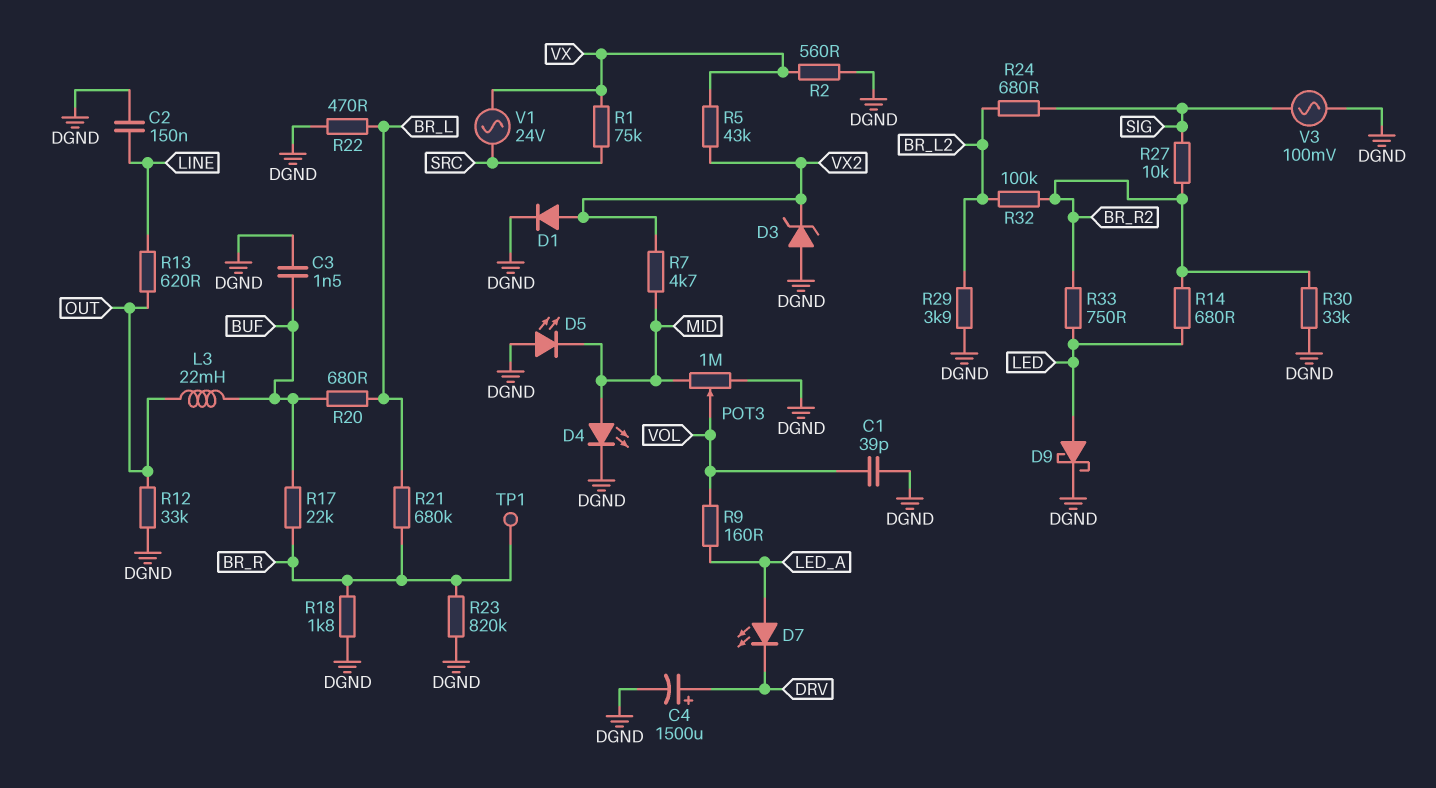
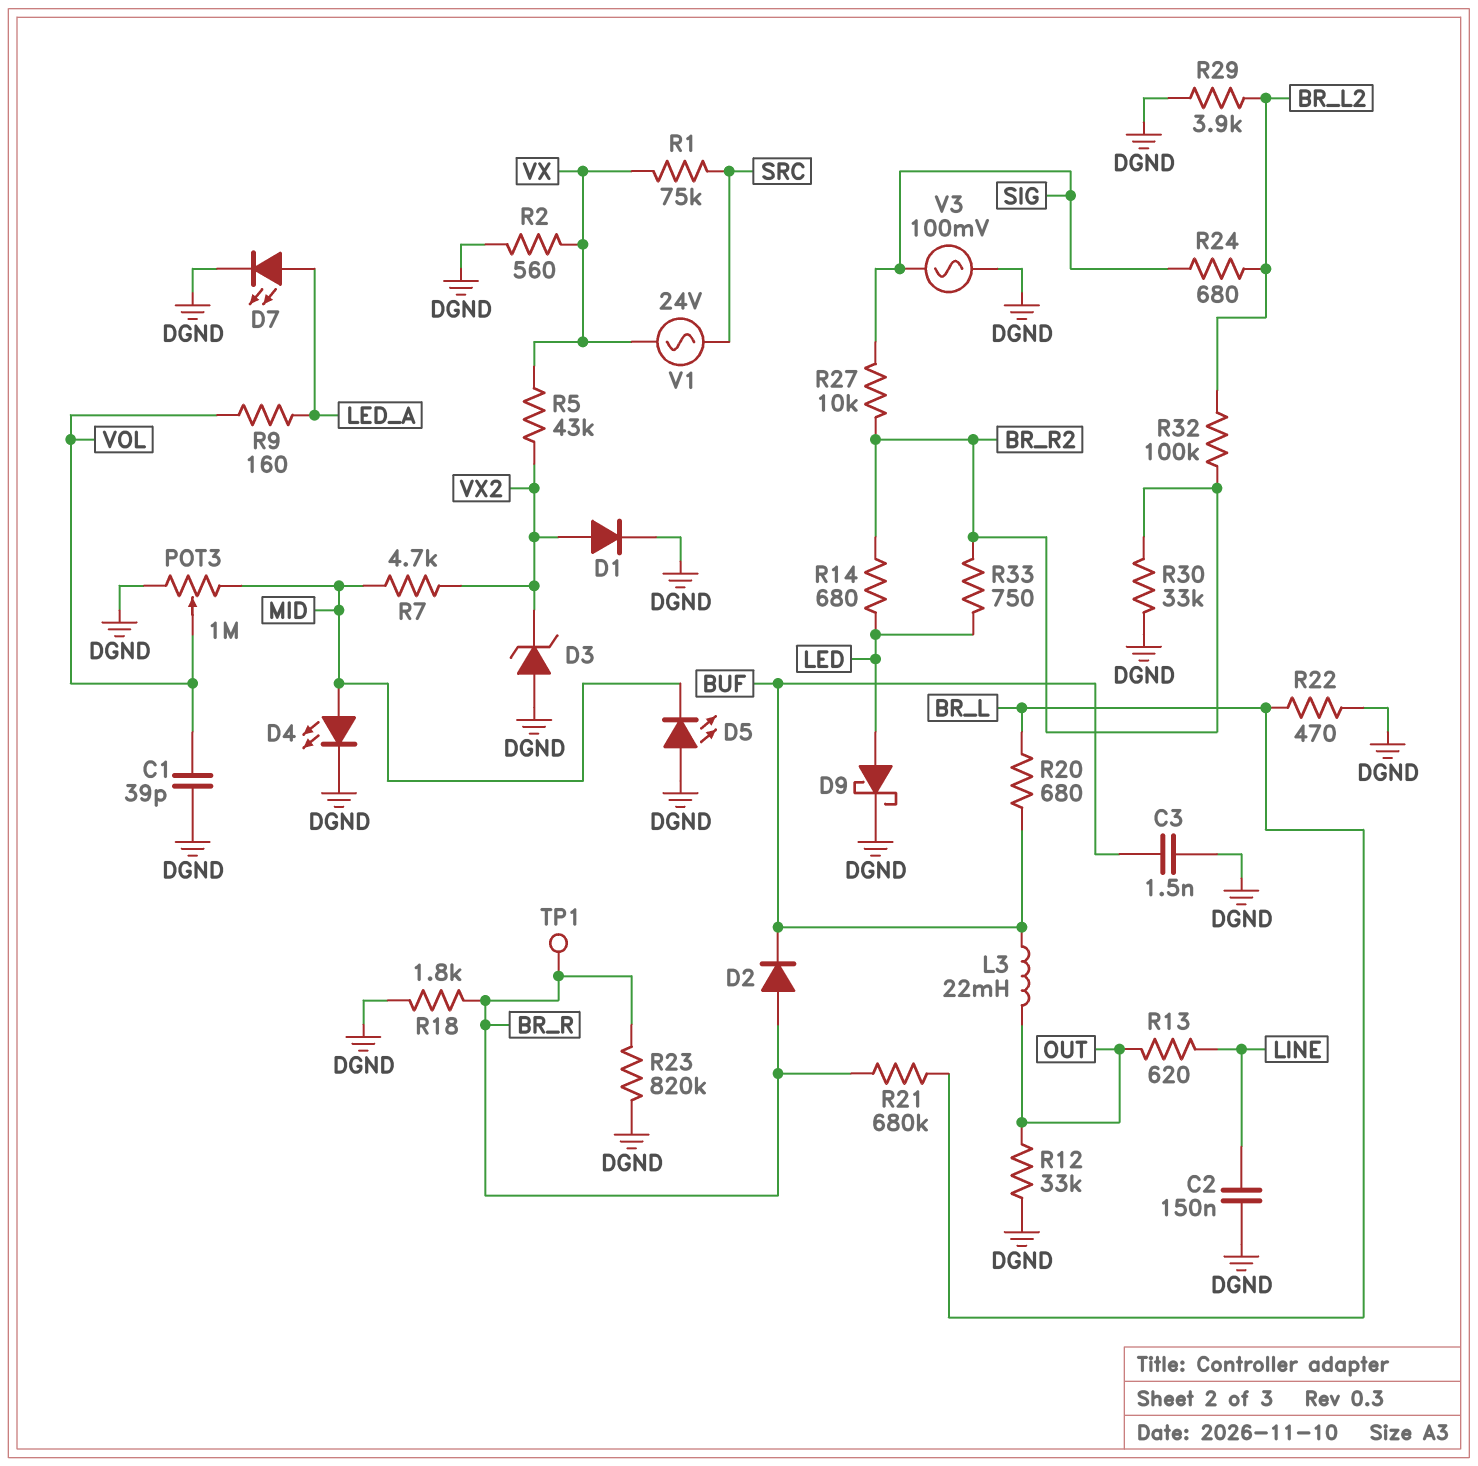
C4: 1500uF (plus DRV, minus DGND) -> none
D2: none -> diode (A BR_R, K BUF)
D7: LED (A LED_A, K DRV) -> LED (A LED_A, K DGND)
R17: 22k (BR_R, BUF) -> none

